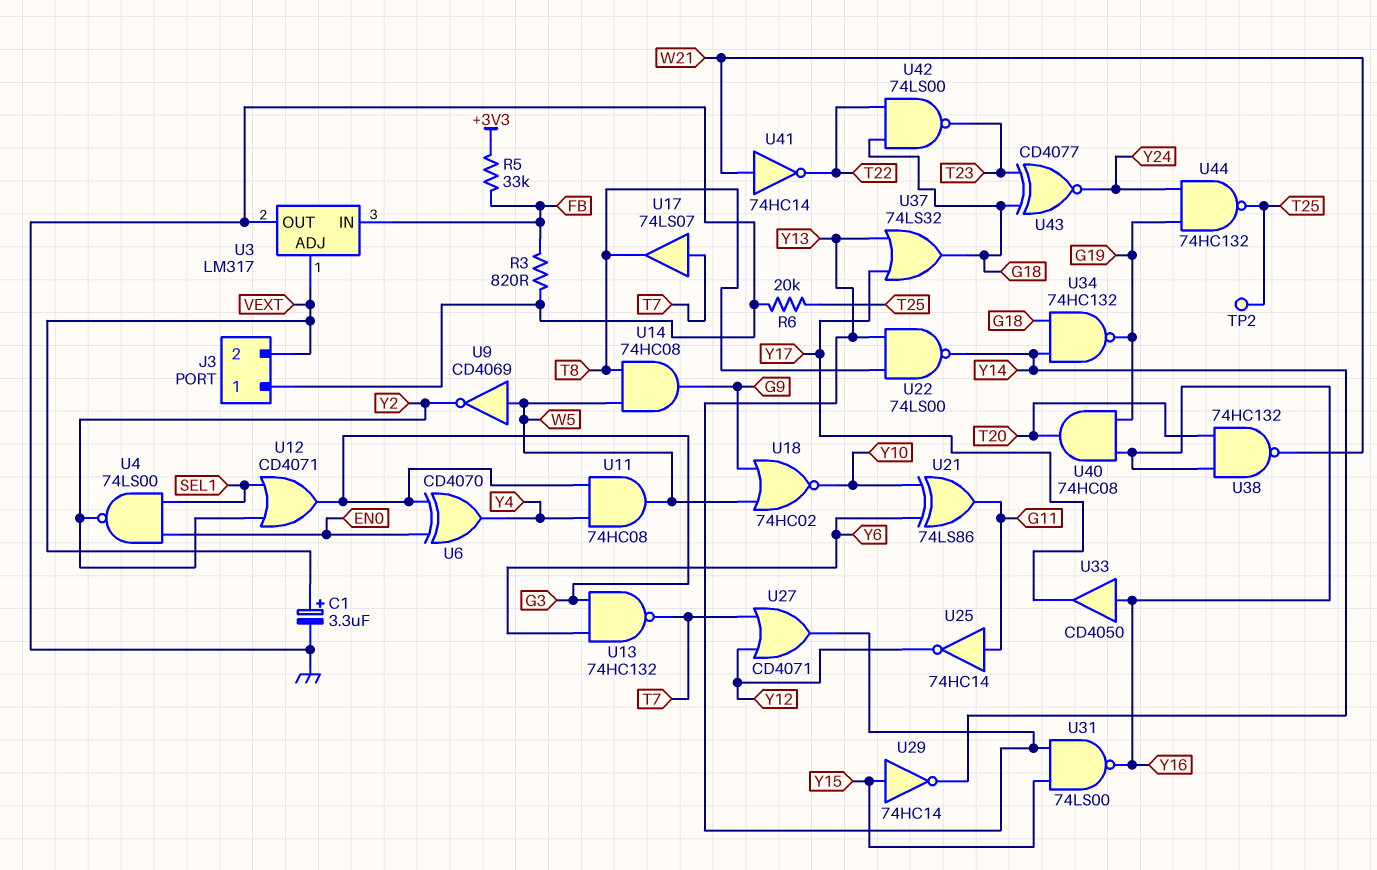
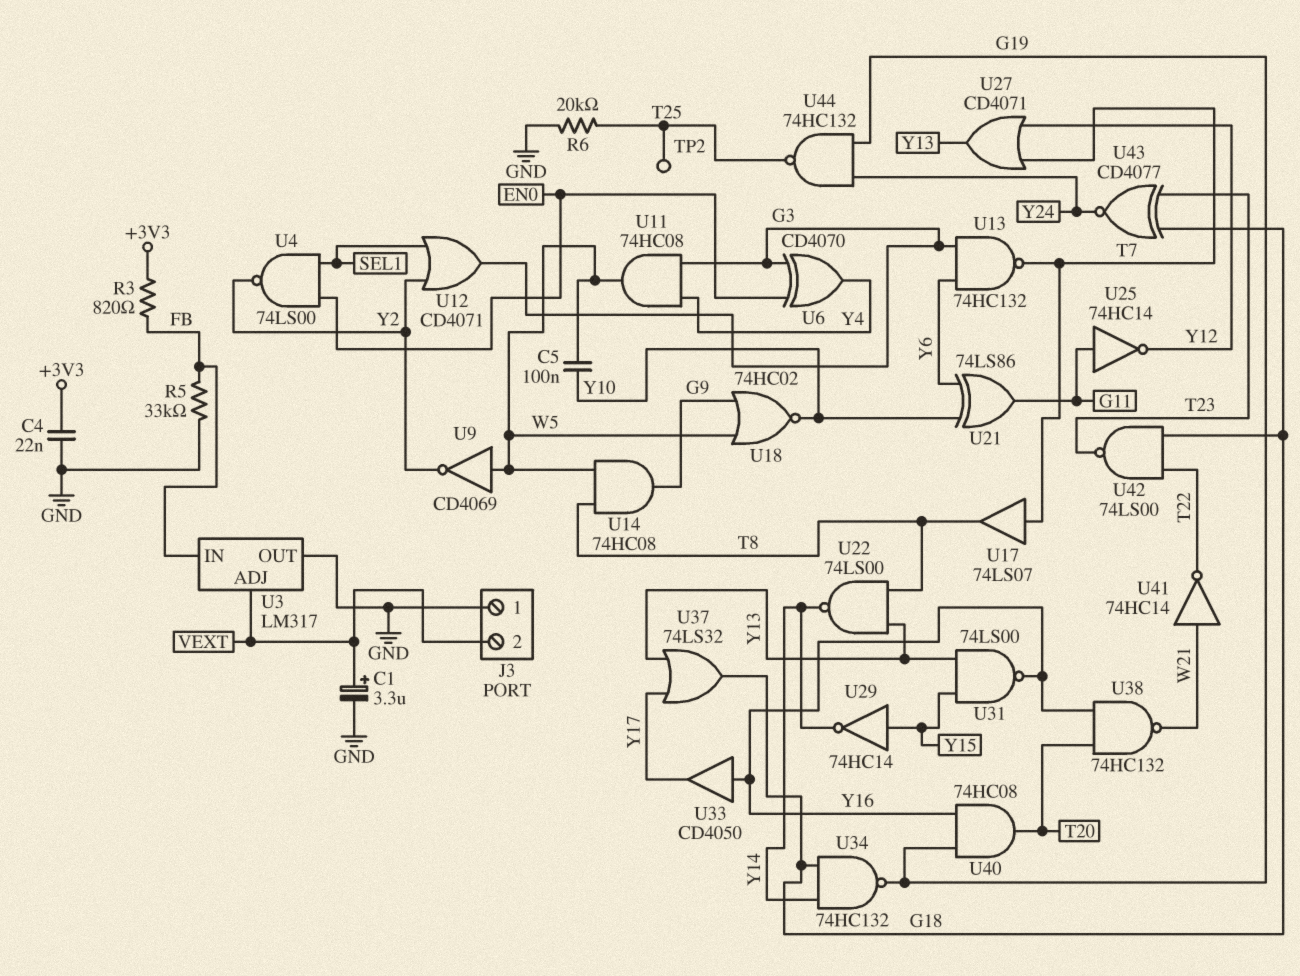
C4: none -> 22nF (+3V3, GND)
C5: none -> 100nF (W5, Y10)
R3: 820 (FB, GND) -> 820 (+3V3, FB)
R5: 33k (+3V3, FB) -> 33k (FB, GND)

